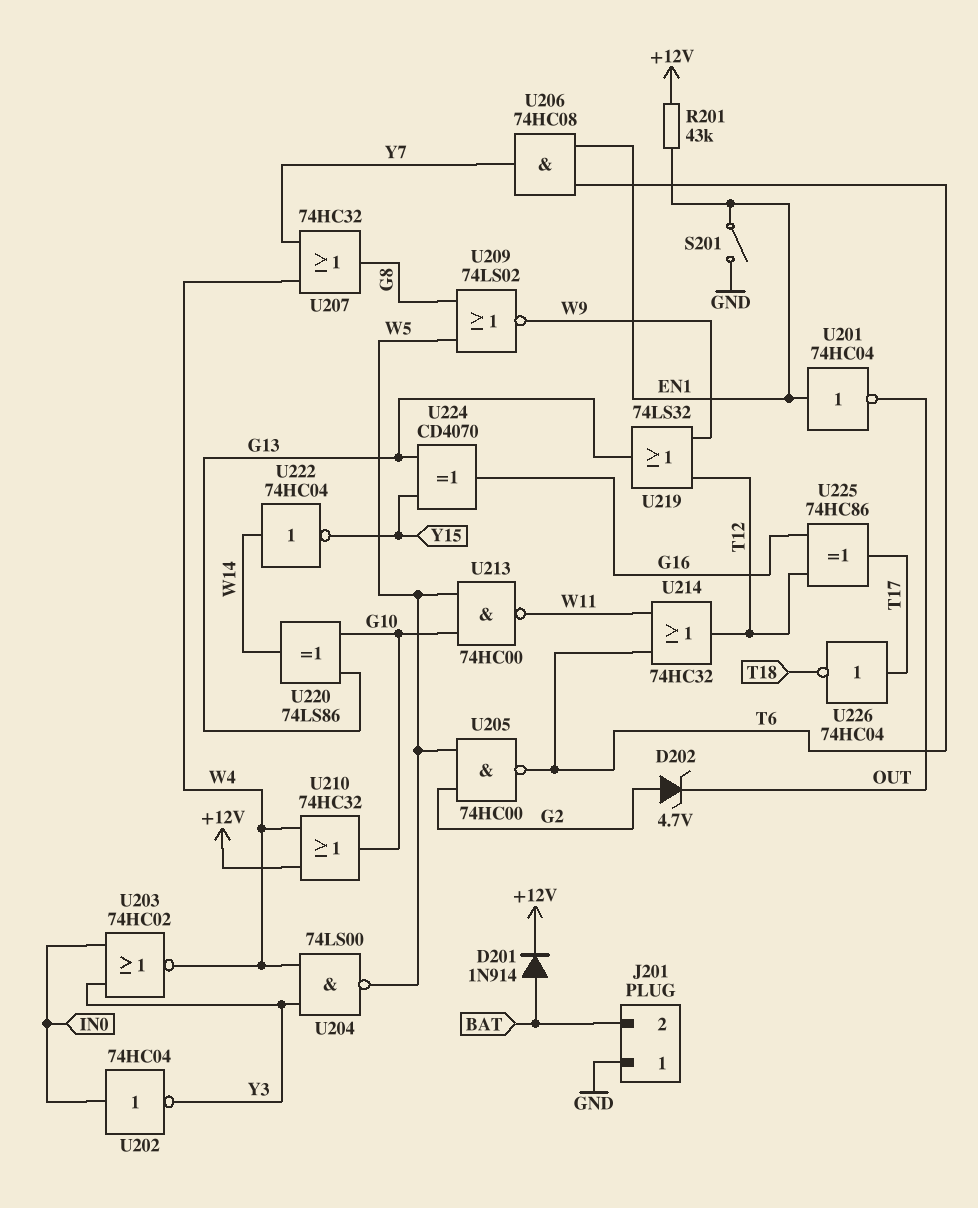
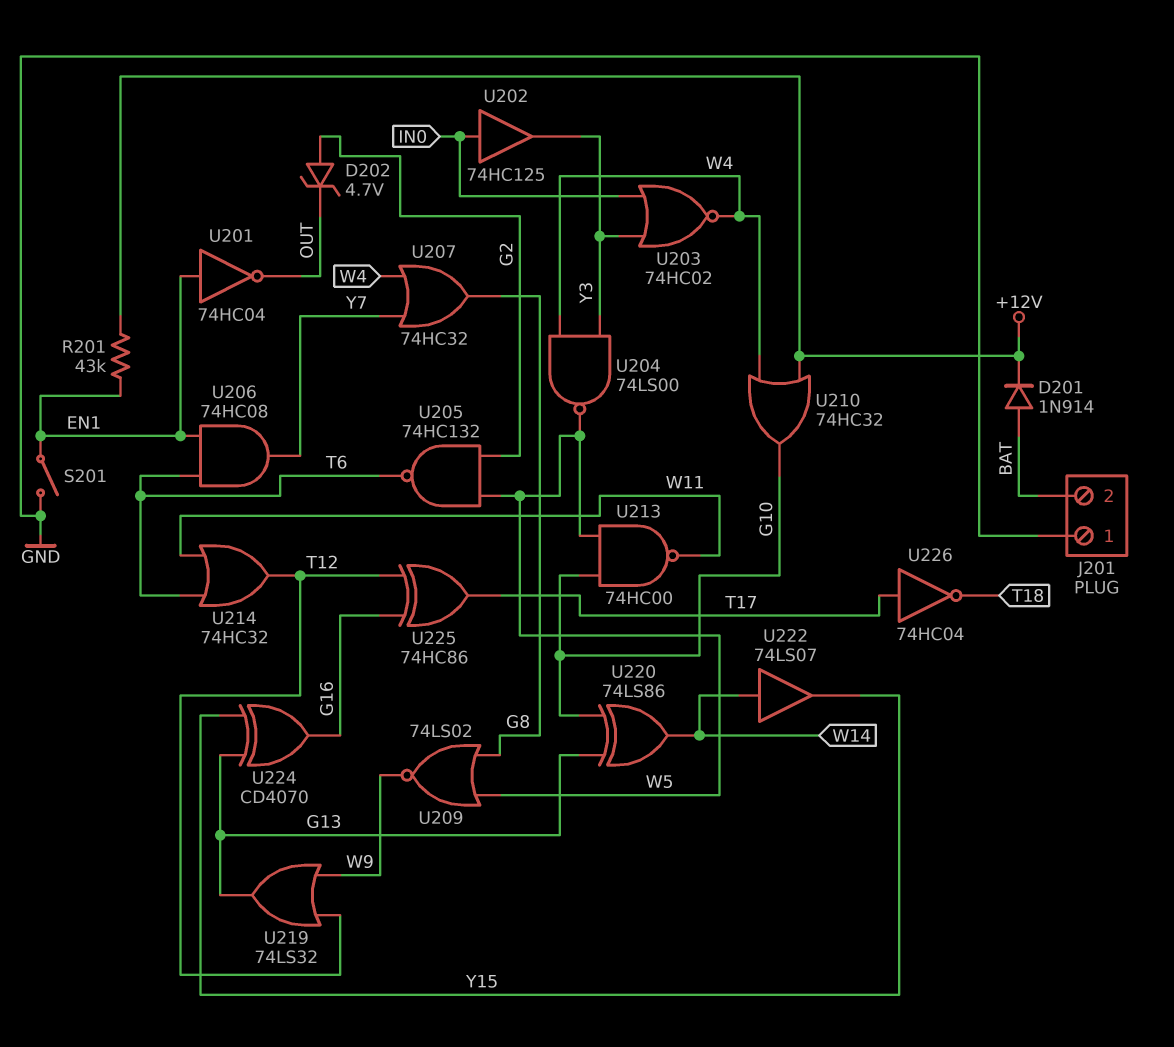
U202: NOT 74HC04 (in IN0, out Y3) -> buffer 74HC125 (in IN0, out Y3)
U205: NAND 74HC00 (in G2, in W5, out T6) -> NAND 74HC132 (in G2, in W5, out T6)
U222: NOT 74HC04 (in W14, out Y15) -> buffer 74LS07 (in W14, out Y15)

